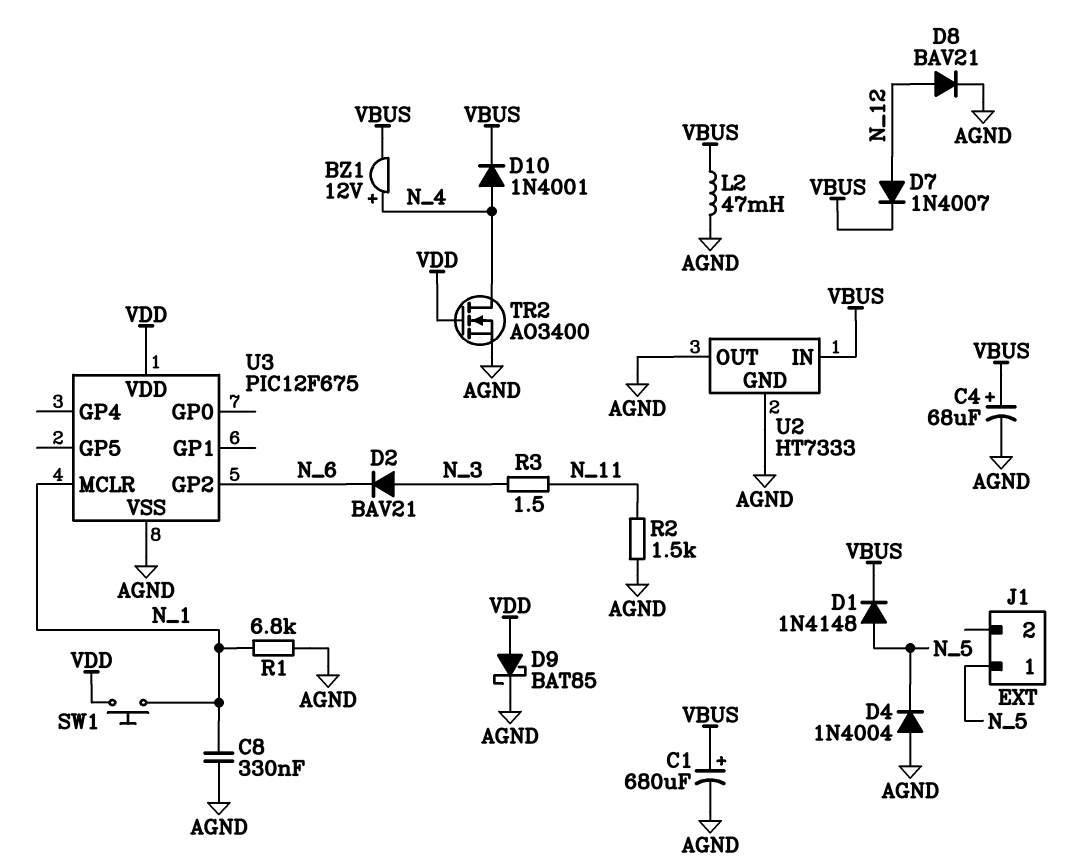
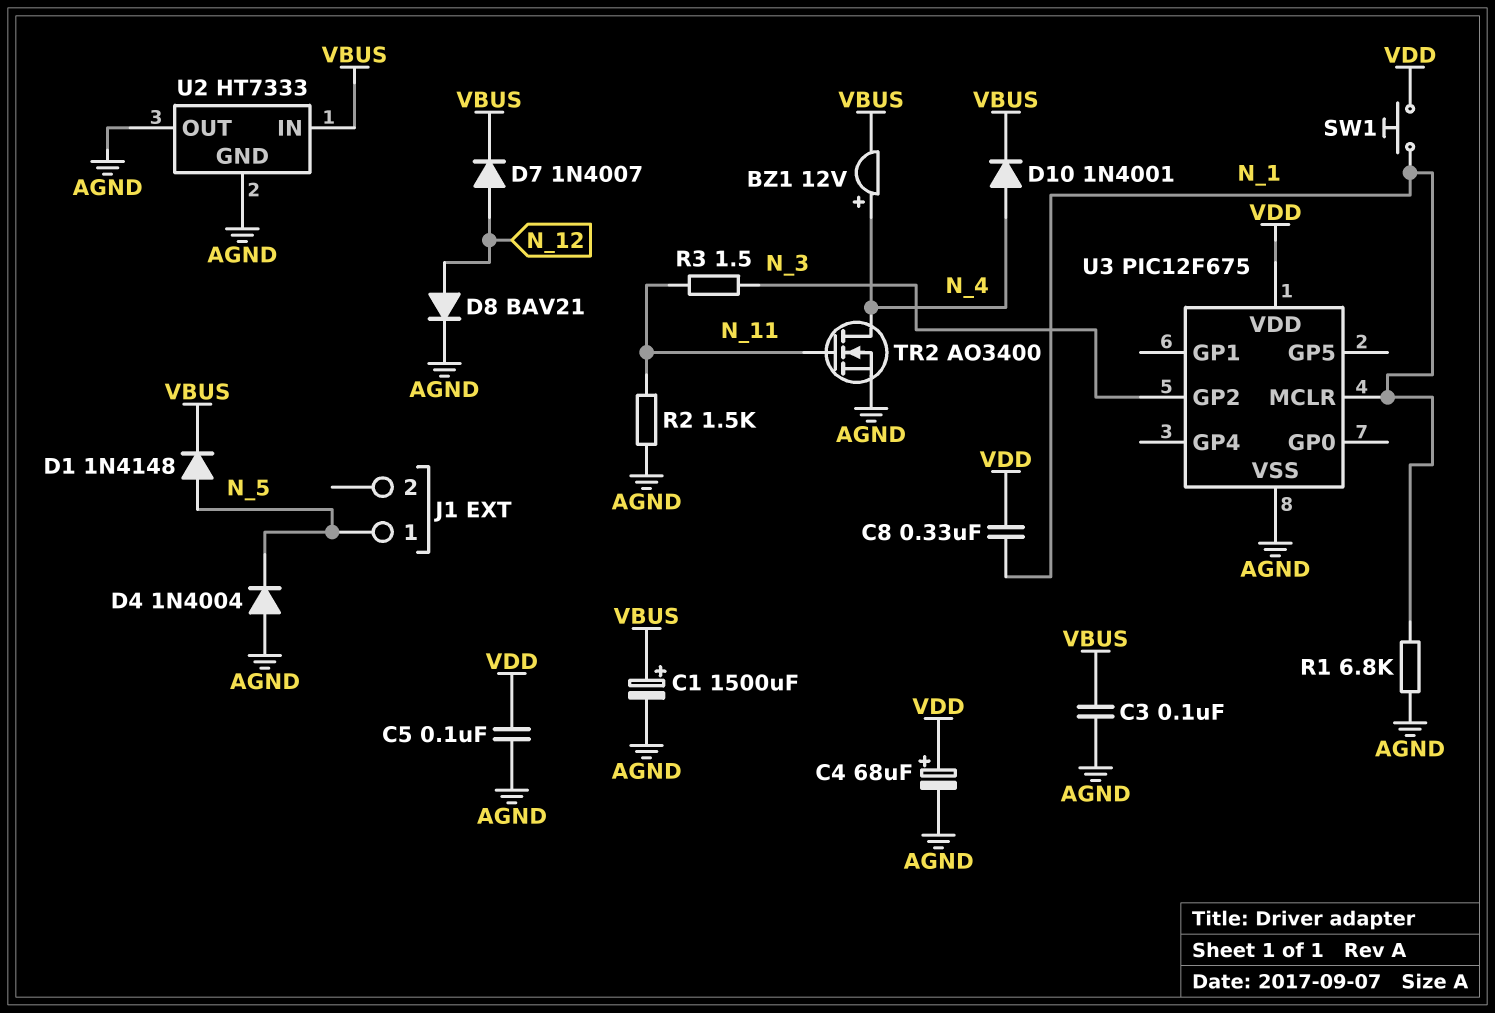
C1: 680uF (plus VBUS, minus AGND) -> 1500uF (plus VBUS, minus AGND)
C3: none -> 100nF (AGND, VBUS)
C4: 68uF (plus VBUS, minus AGND) -> 68uF (plus VDD, minus AGND)
C5: none -> 100nF (AGND, VDD)
C8: 330nF (AGND, N_1) -> 330nF (N_1, VDD)
D2: diode BAV21 (A N_3, K N_6) -> none
D9: schottky BAT85 (A VDD, K AGND) -> none
L2: 47mH (AGND, VBUS) -> none
TR2: NMOS AO3400 (G VDD, D N_4, S AGND) -> NMOS AO3400 (G N_11, D N_4, S AGND)
U3 pin GP2: N_6 -> N_3

